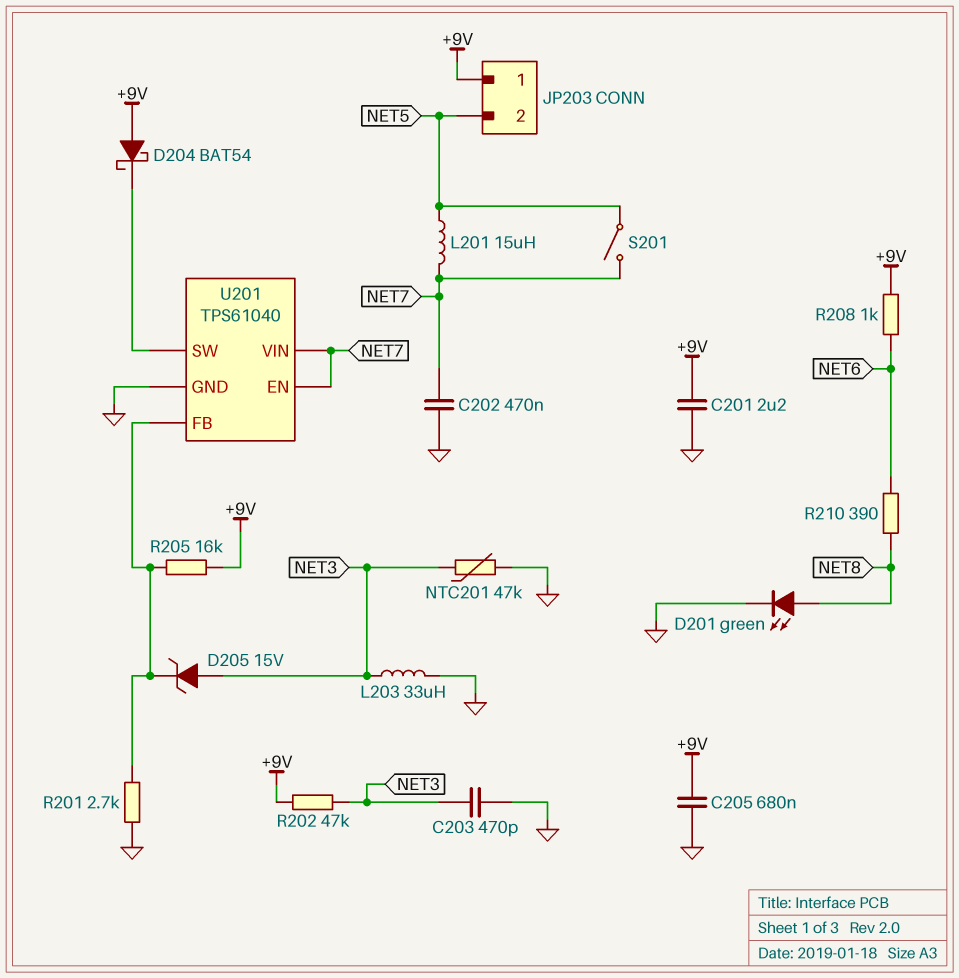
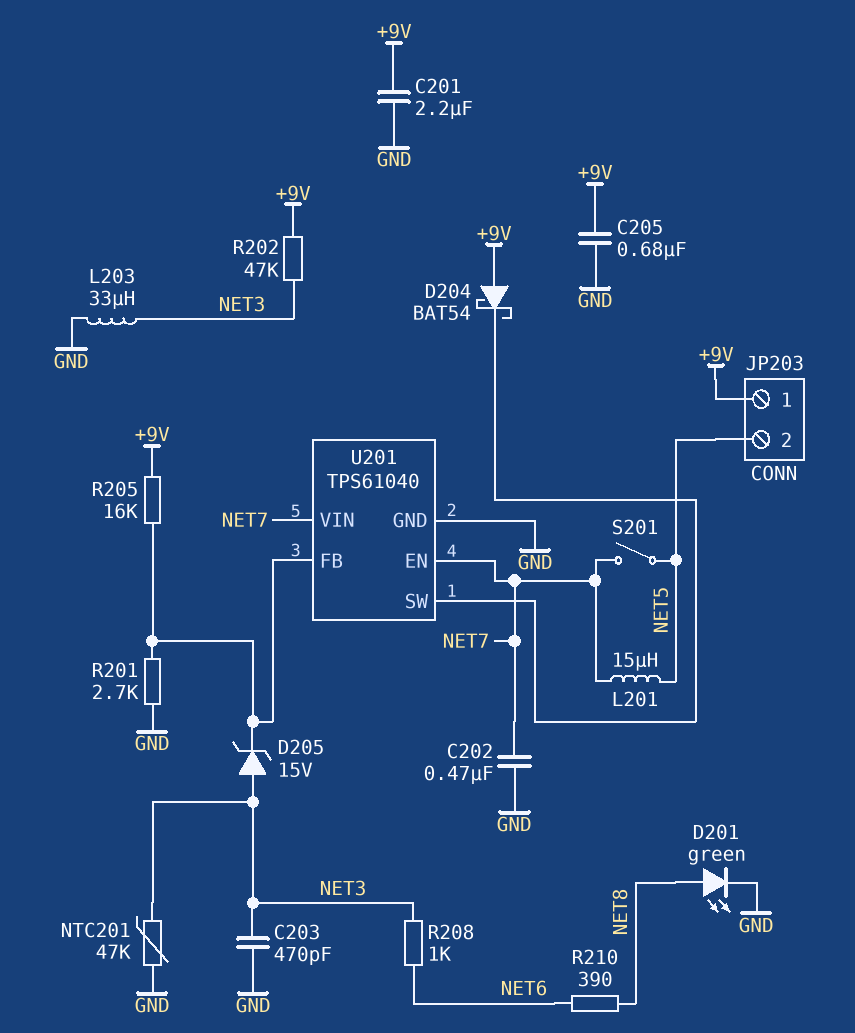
R208: 1k (+9V, NET6) -> 1k (NET3, NET6)

